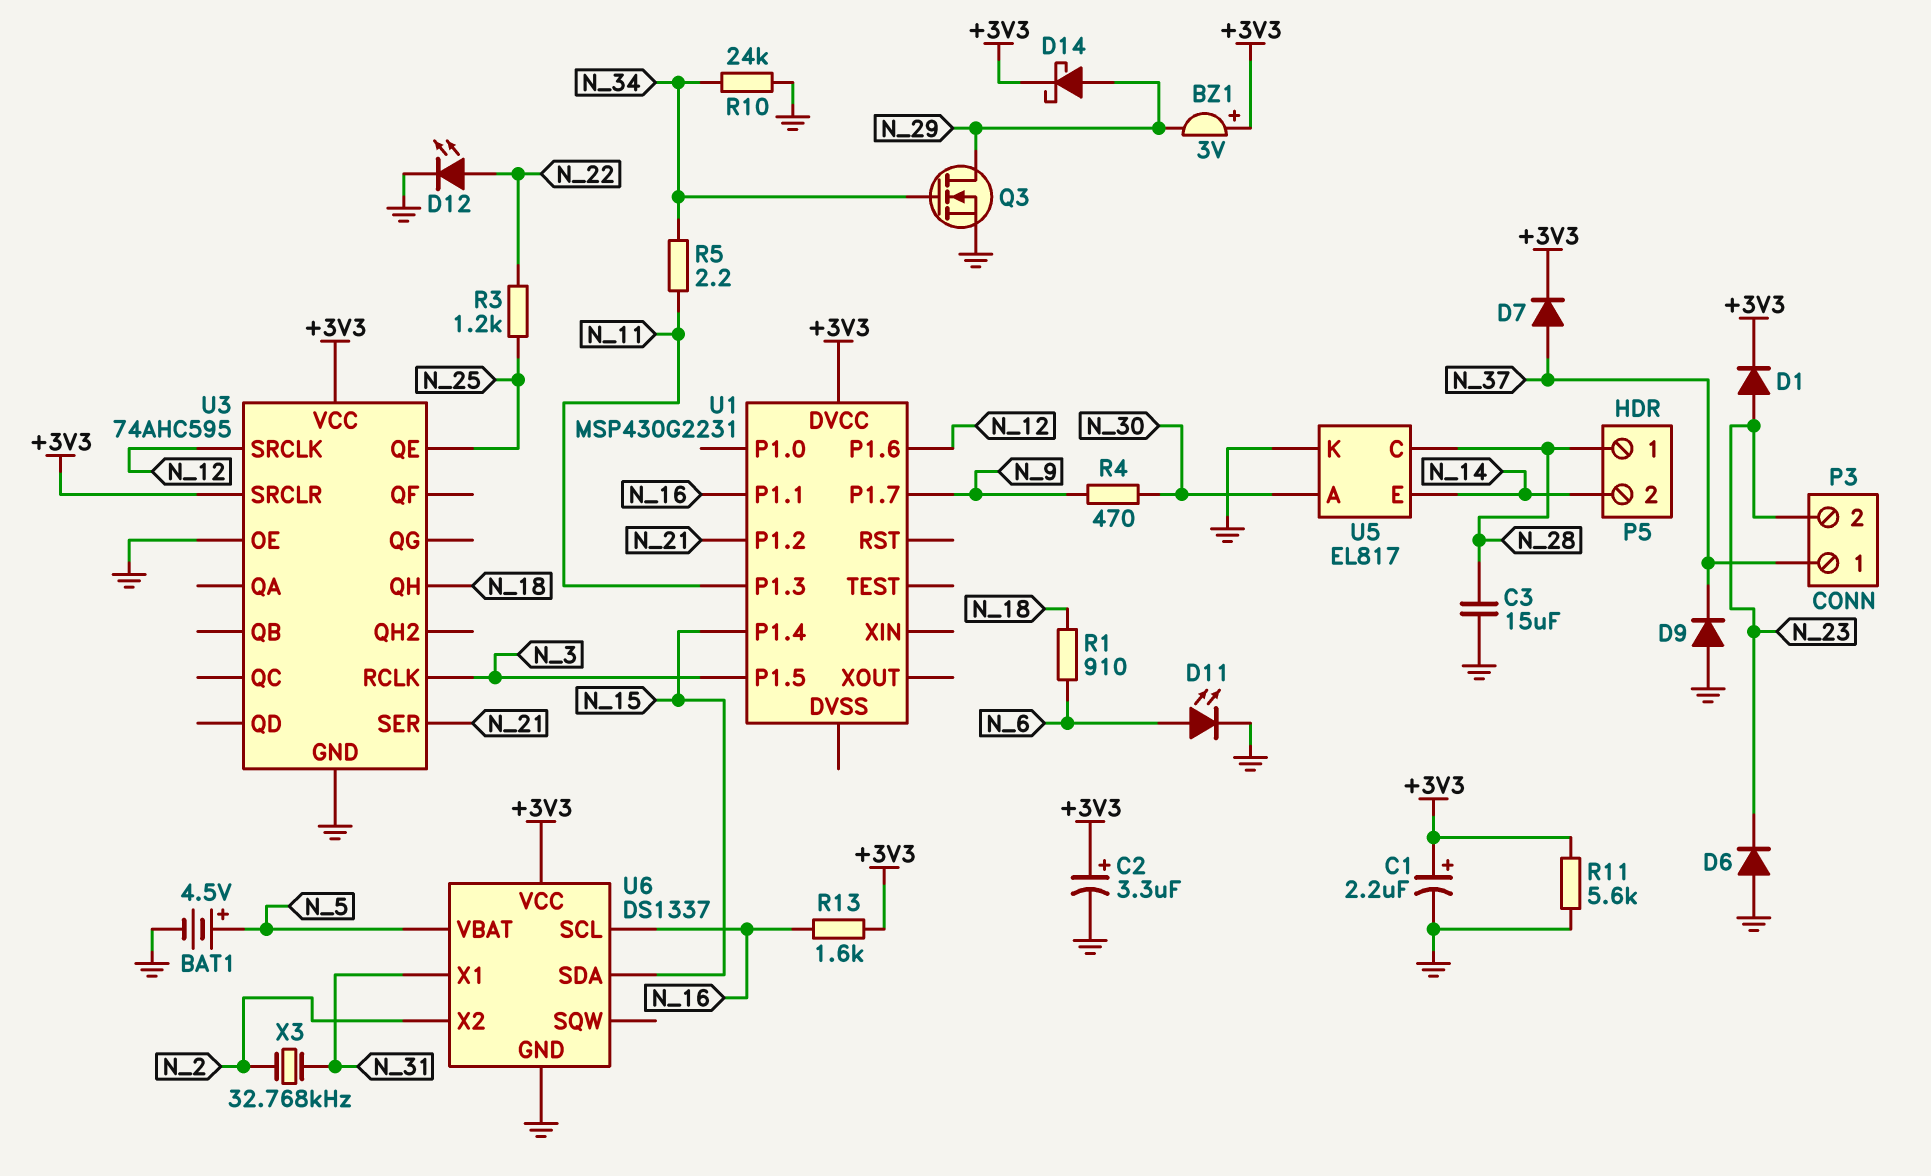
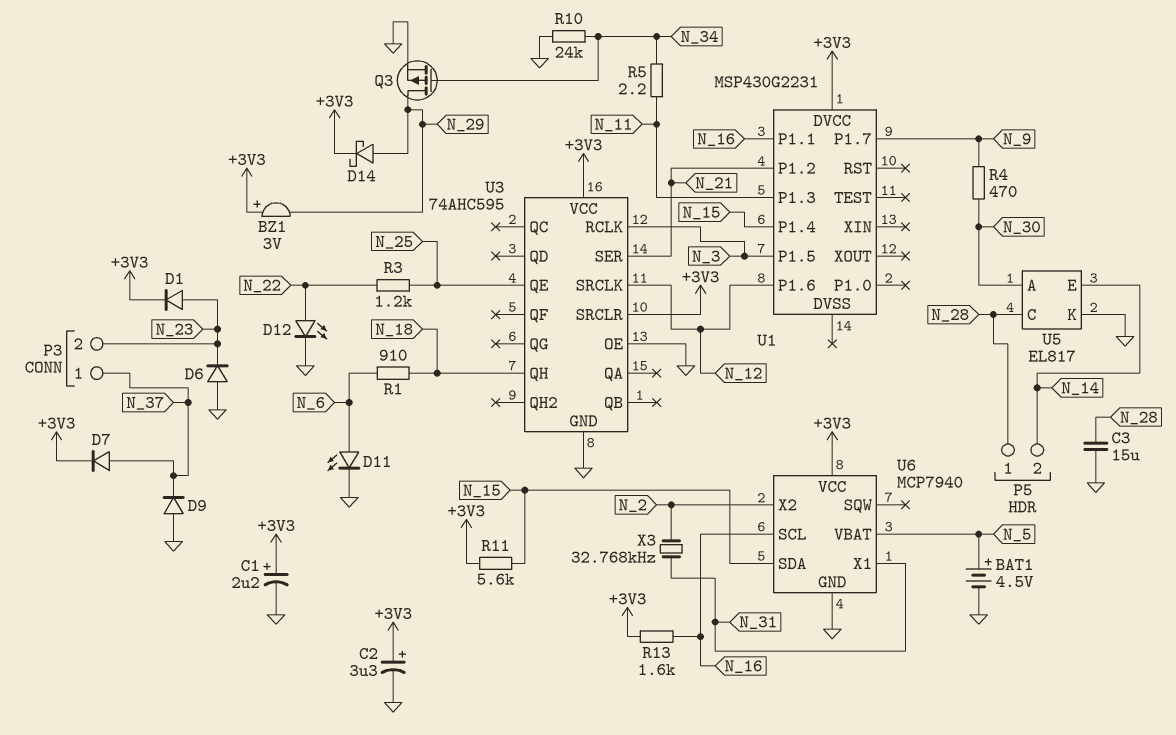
Q3: NMOS (G N_34, D N_29, S GND) -> PMOS (G N_34, D N_29, S GND)
R11: 5.6k (+3V3, GND) -> 5.6k (+3V3, N_15)
U6: DS1337 -> MCP7940

